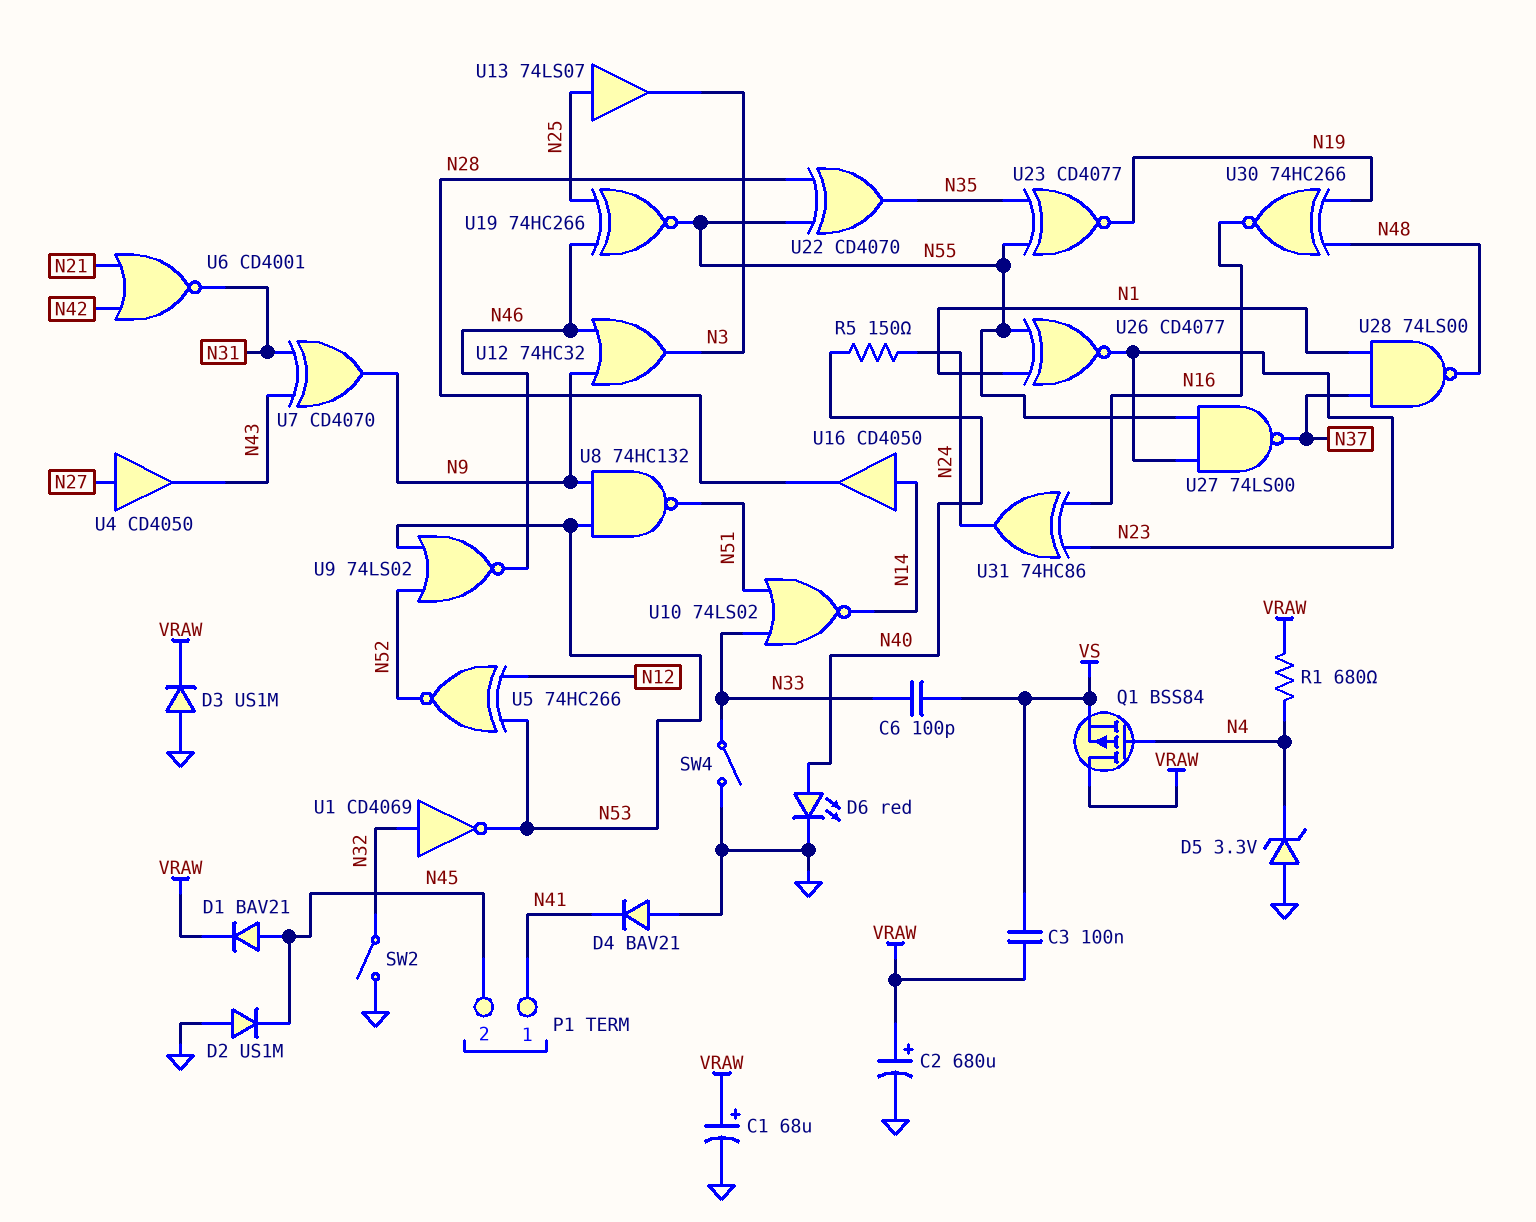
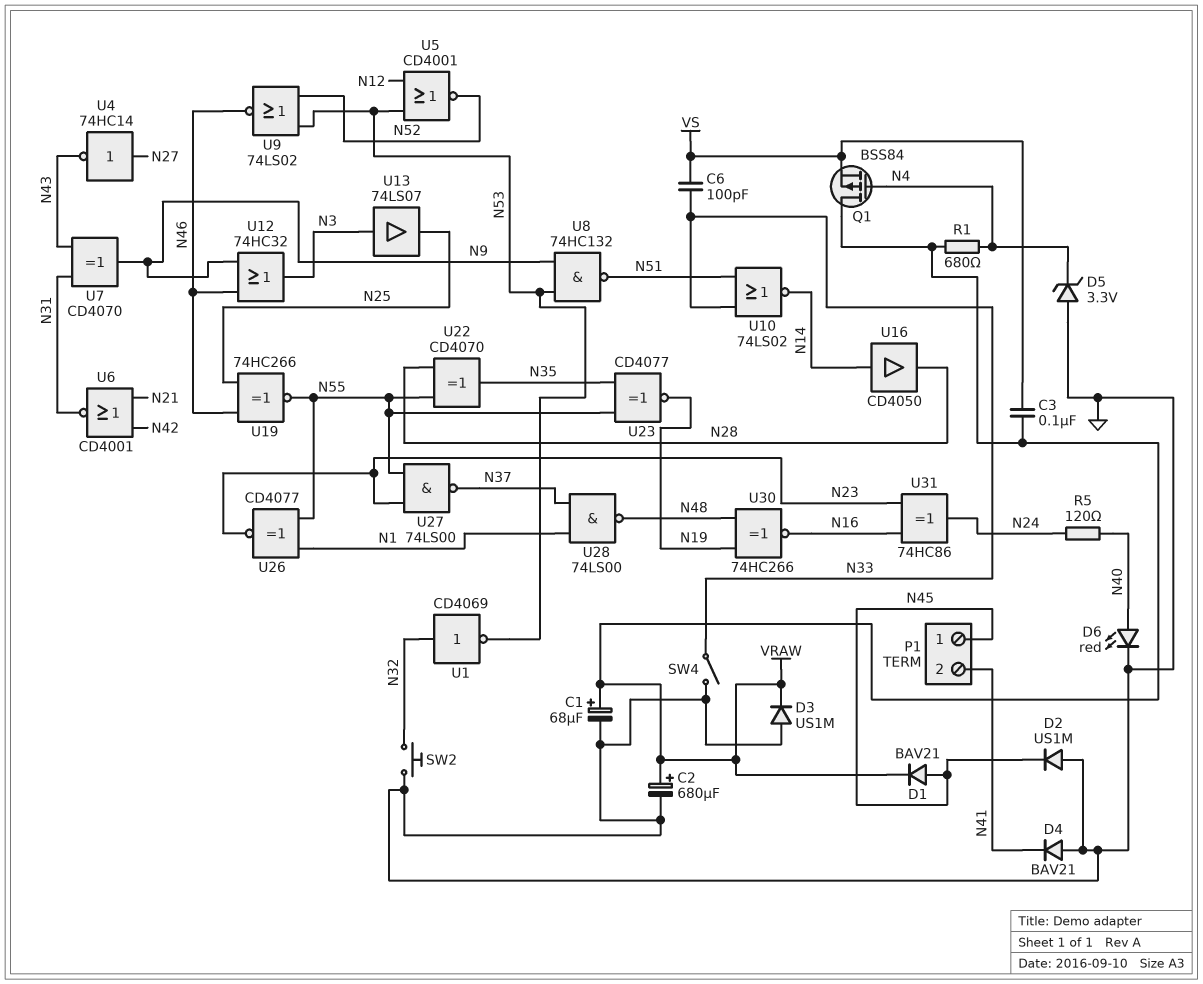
P1 pin 1: N41 -> N45
P1 pin 2: N45 -> N41
R5: 150 (N24, N40) -> 120 (N24, N40)
SW2: switch (GND, N32) -> button (GND, N32)
U4: buffer CD4050 (in N27, out N43) -> NOT 74HC14 (in N27, out N43)
U5: XNOR 74HC266 (in N12, in N53, out N52) -> NOR CD4001 (in N12, in N53, out N52)
U13: buffer 74LS07 (in N25, out N3) -> buffer 74LS07 (in N3, out N25)

